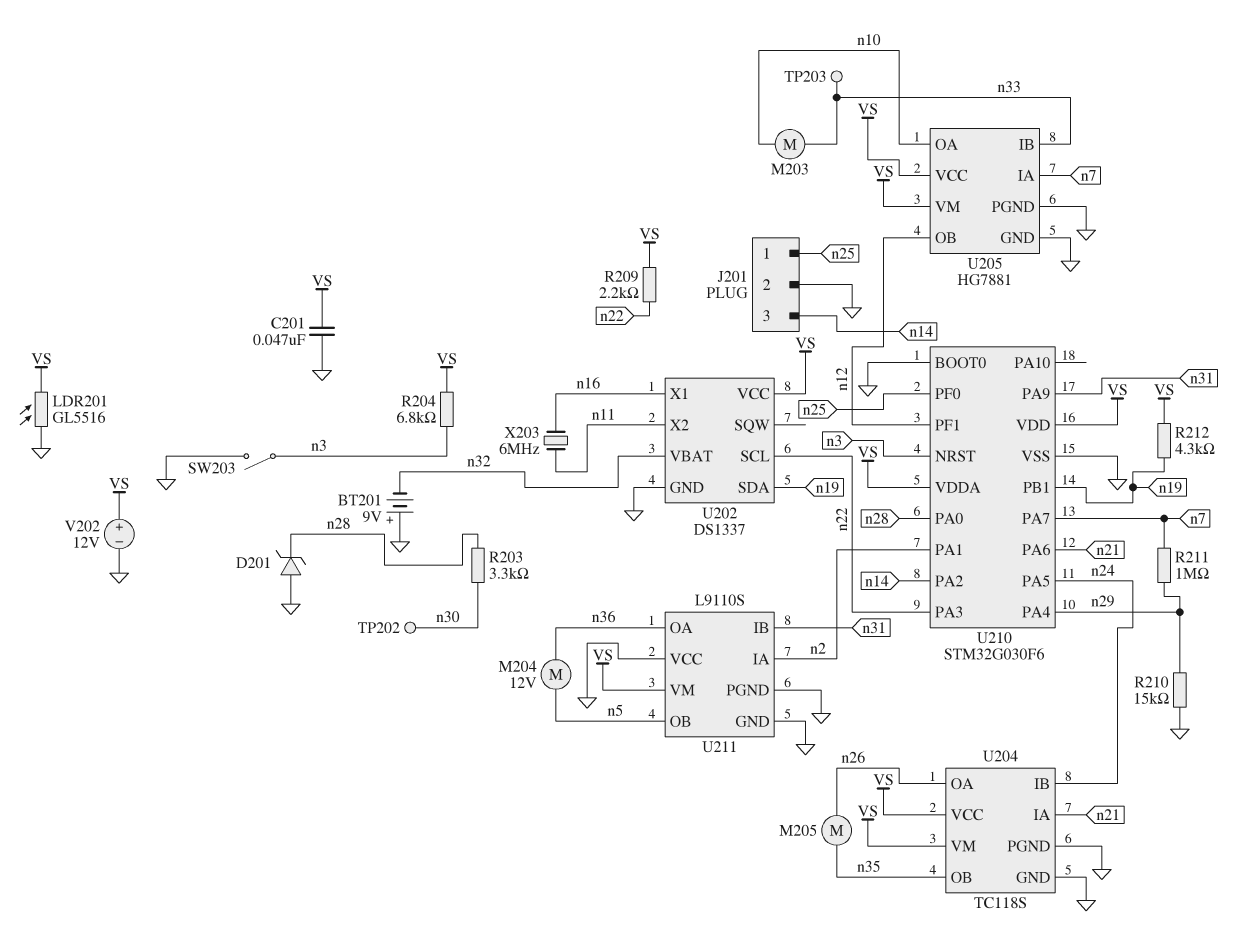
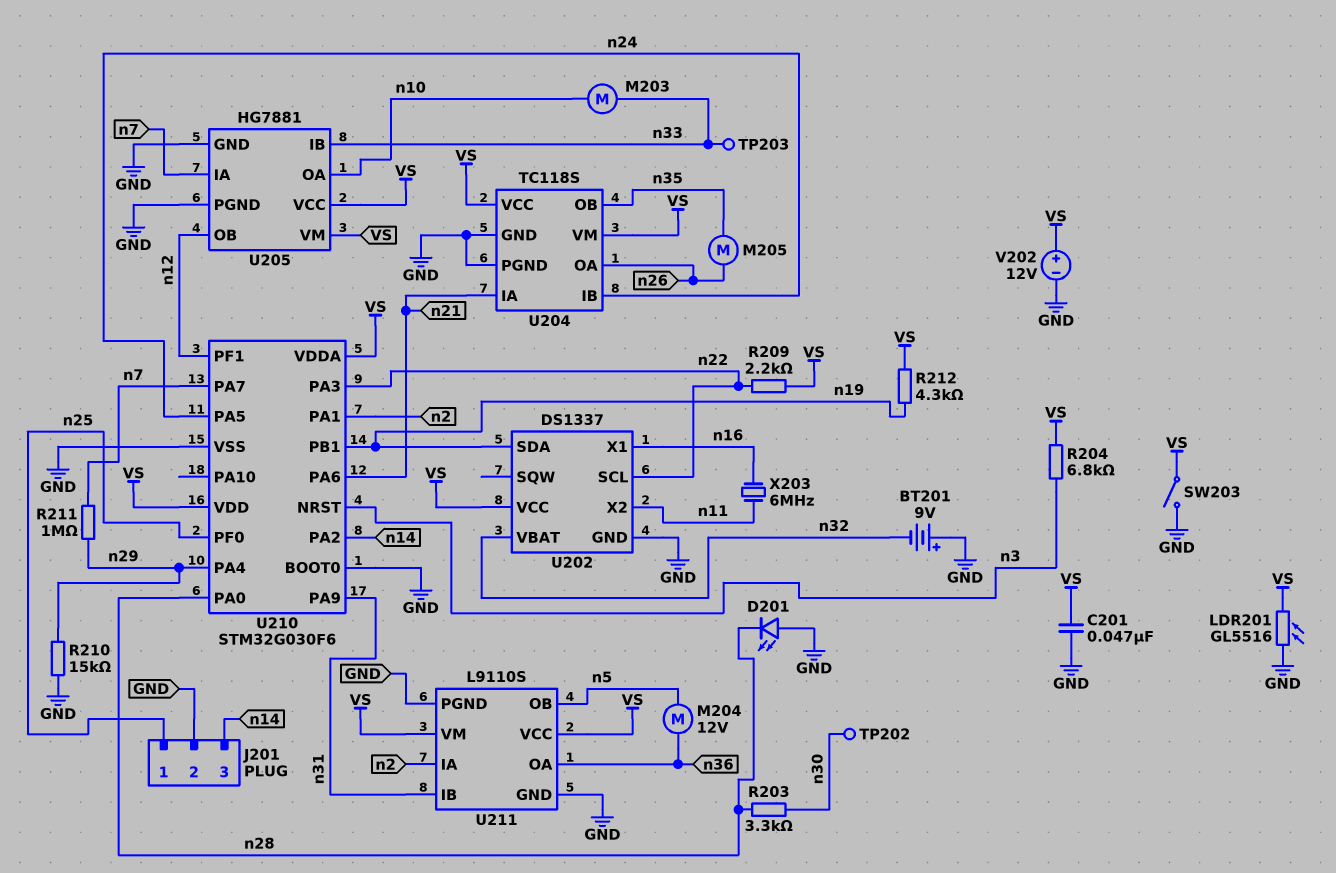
D201: zener (A GND, K n28) -> LED (A GND, K n28)
SW203: switch (GND, n3) -> switch (GND, VS)
U211 pin VCC: GND -> VS

